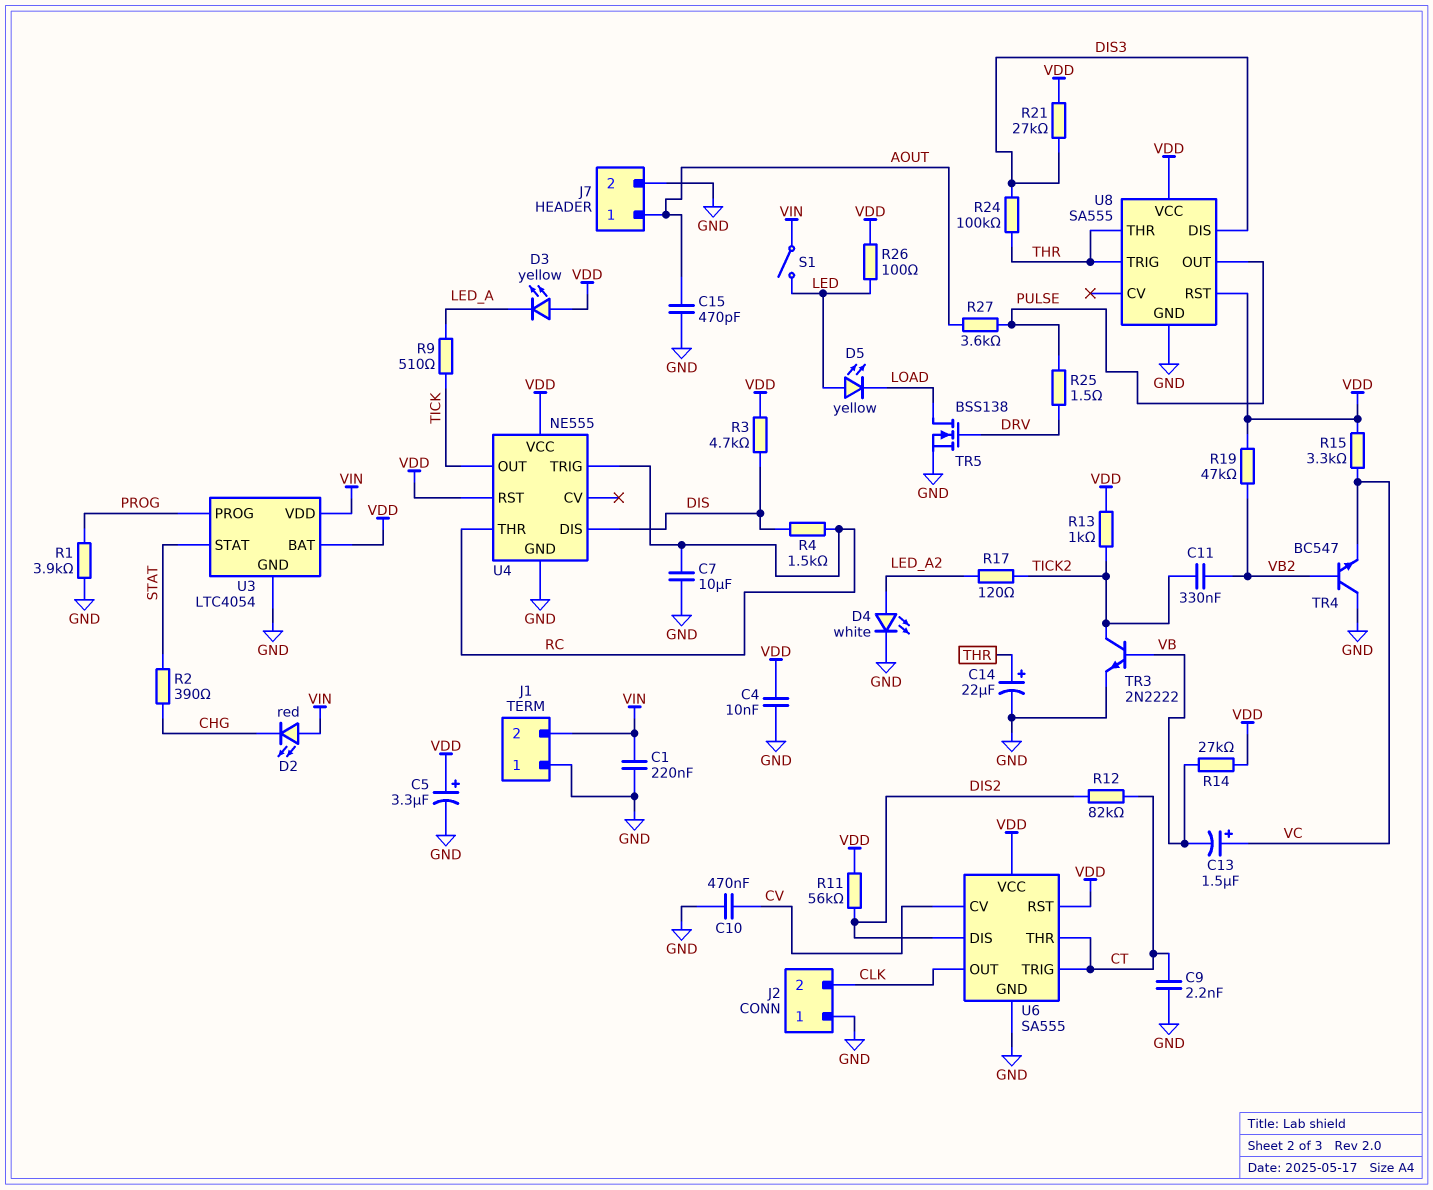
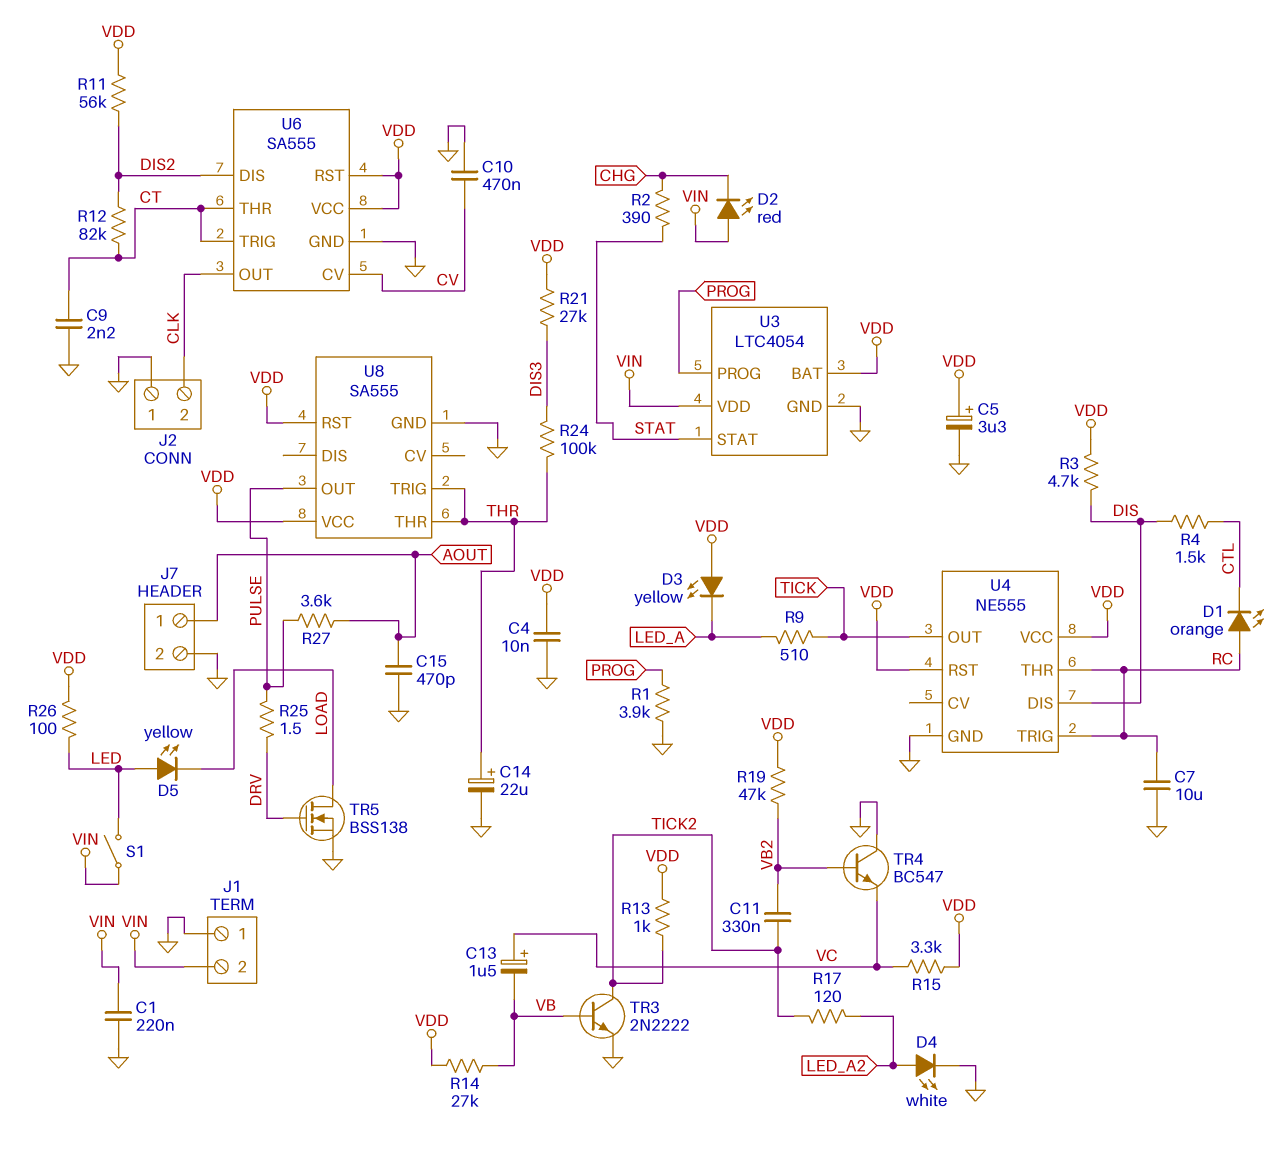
D1: none -> LED orange (A RC, K CTL)
R4: 1.5k (DIS, RC) -> 1.5k (CTL, DIS)
U8 pin DIS: DIS3 -> none

